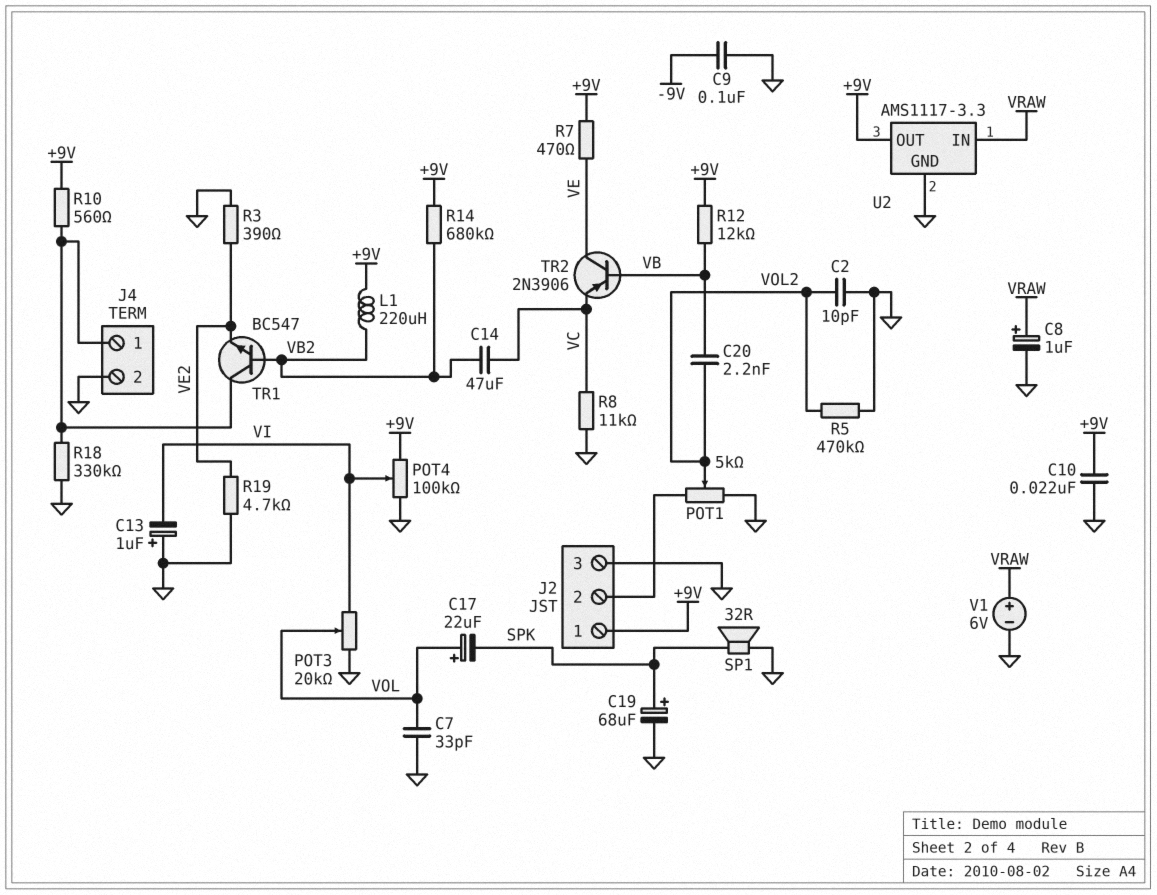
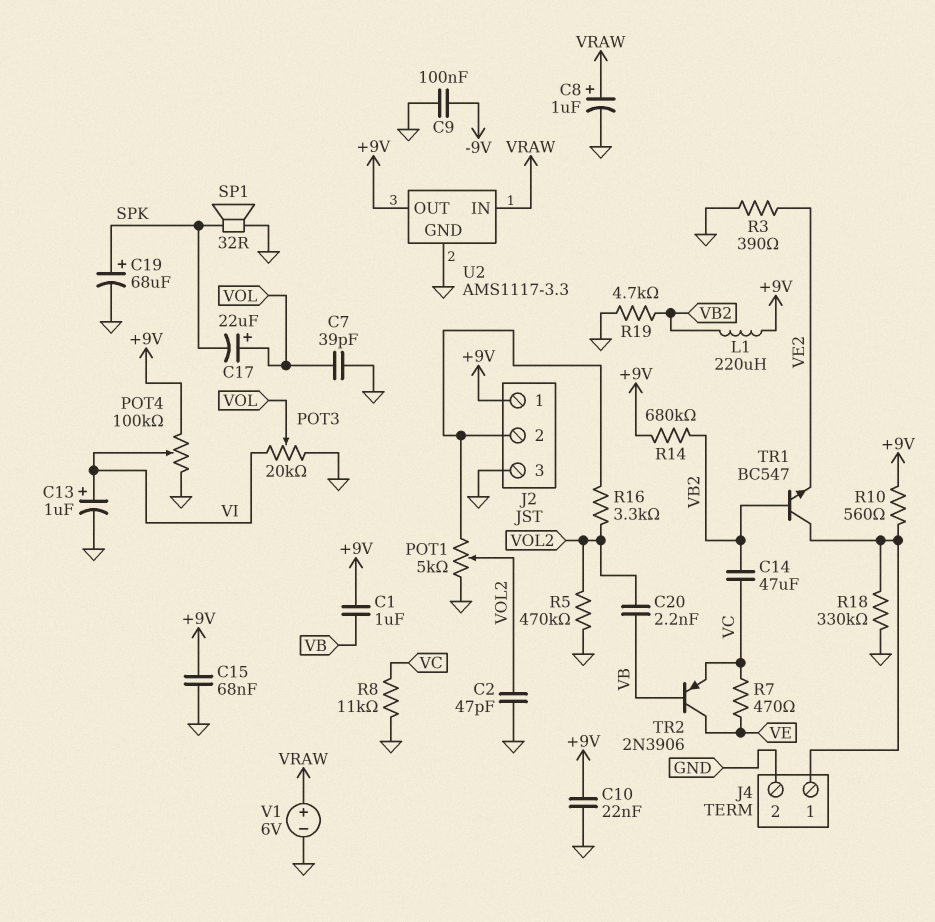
C1: none -> 1uF (+9V, VB)
C2: 10pF (GND, VOL2) -> 47pF (GND, VOL2)
C7: 33pF (GND, VOL) -> 39pF (GND, VOL)
C13: 1uF (plus GND, minus VI) -> 1uF (plus VI, minus GND)
C15: none -> 68nF (+9V, GND)
R7: 470 (+9V, VE) -> 470 (VC, VE)
R12: 12k (+9V, VB) -> none
R16: none -> 3.3k (J2/2, VOL2)
R19: 4.7k (GND, VE2) -> 4.7k (GND, VB2)

